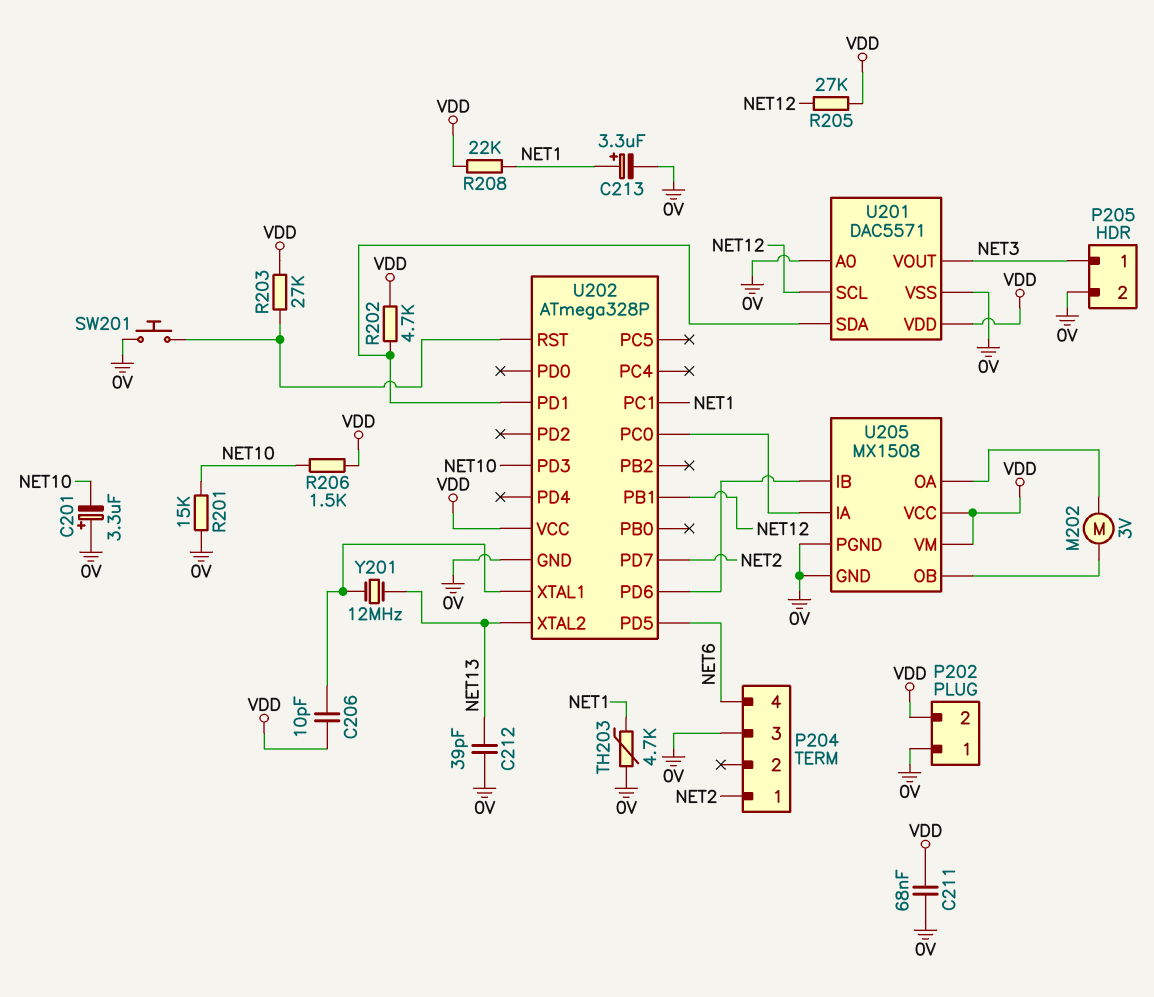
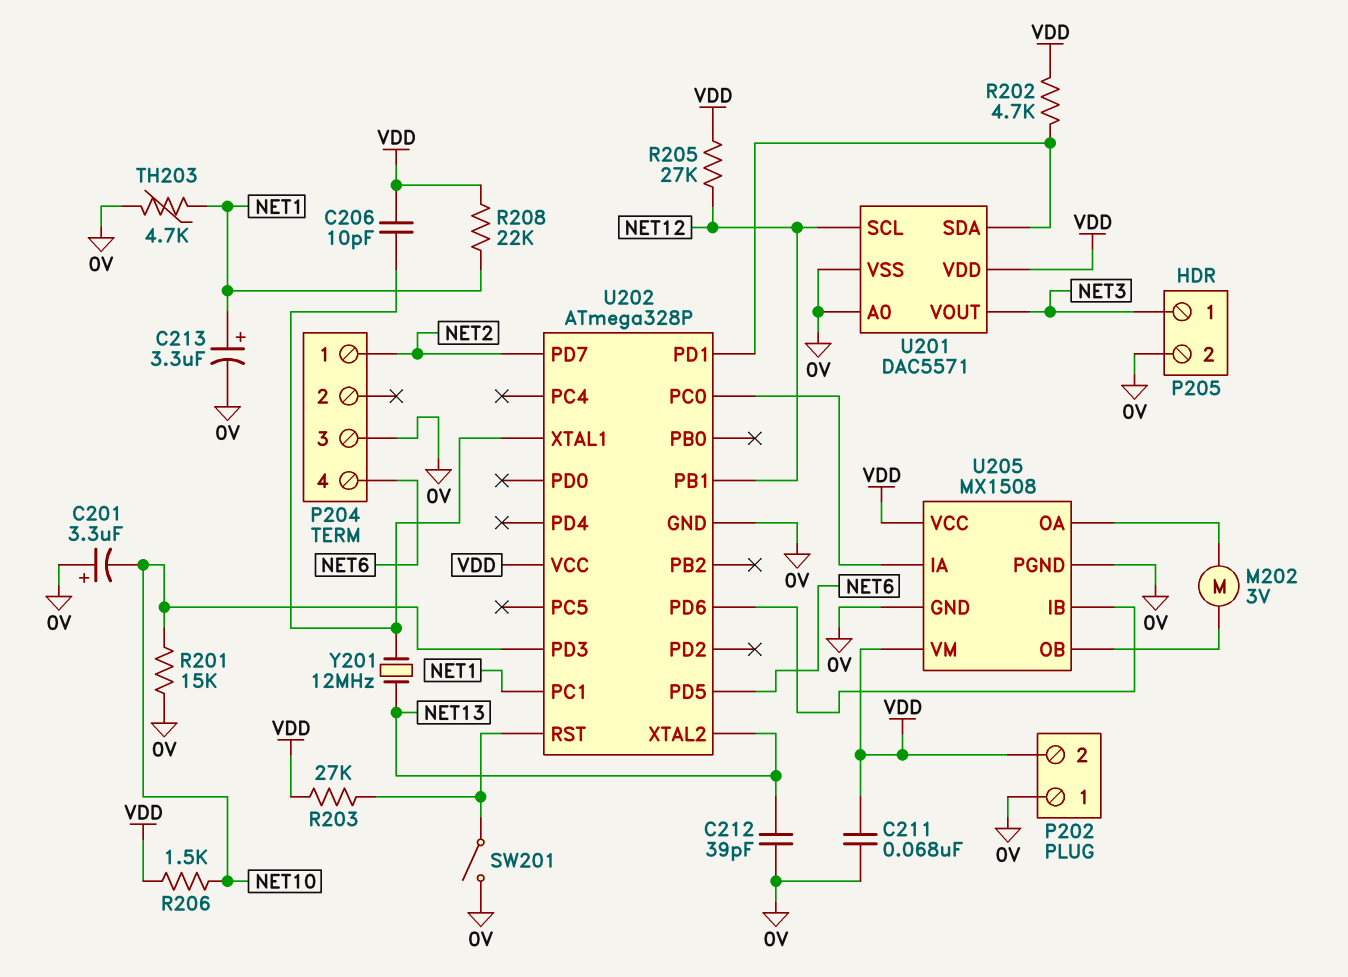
SW201: button (0V, U202/RST) -> switch (0V, U202/RST)

